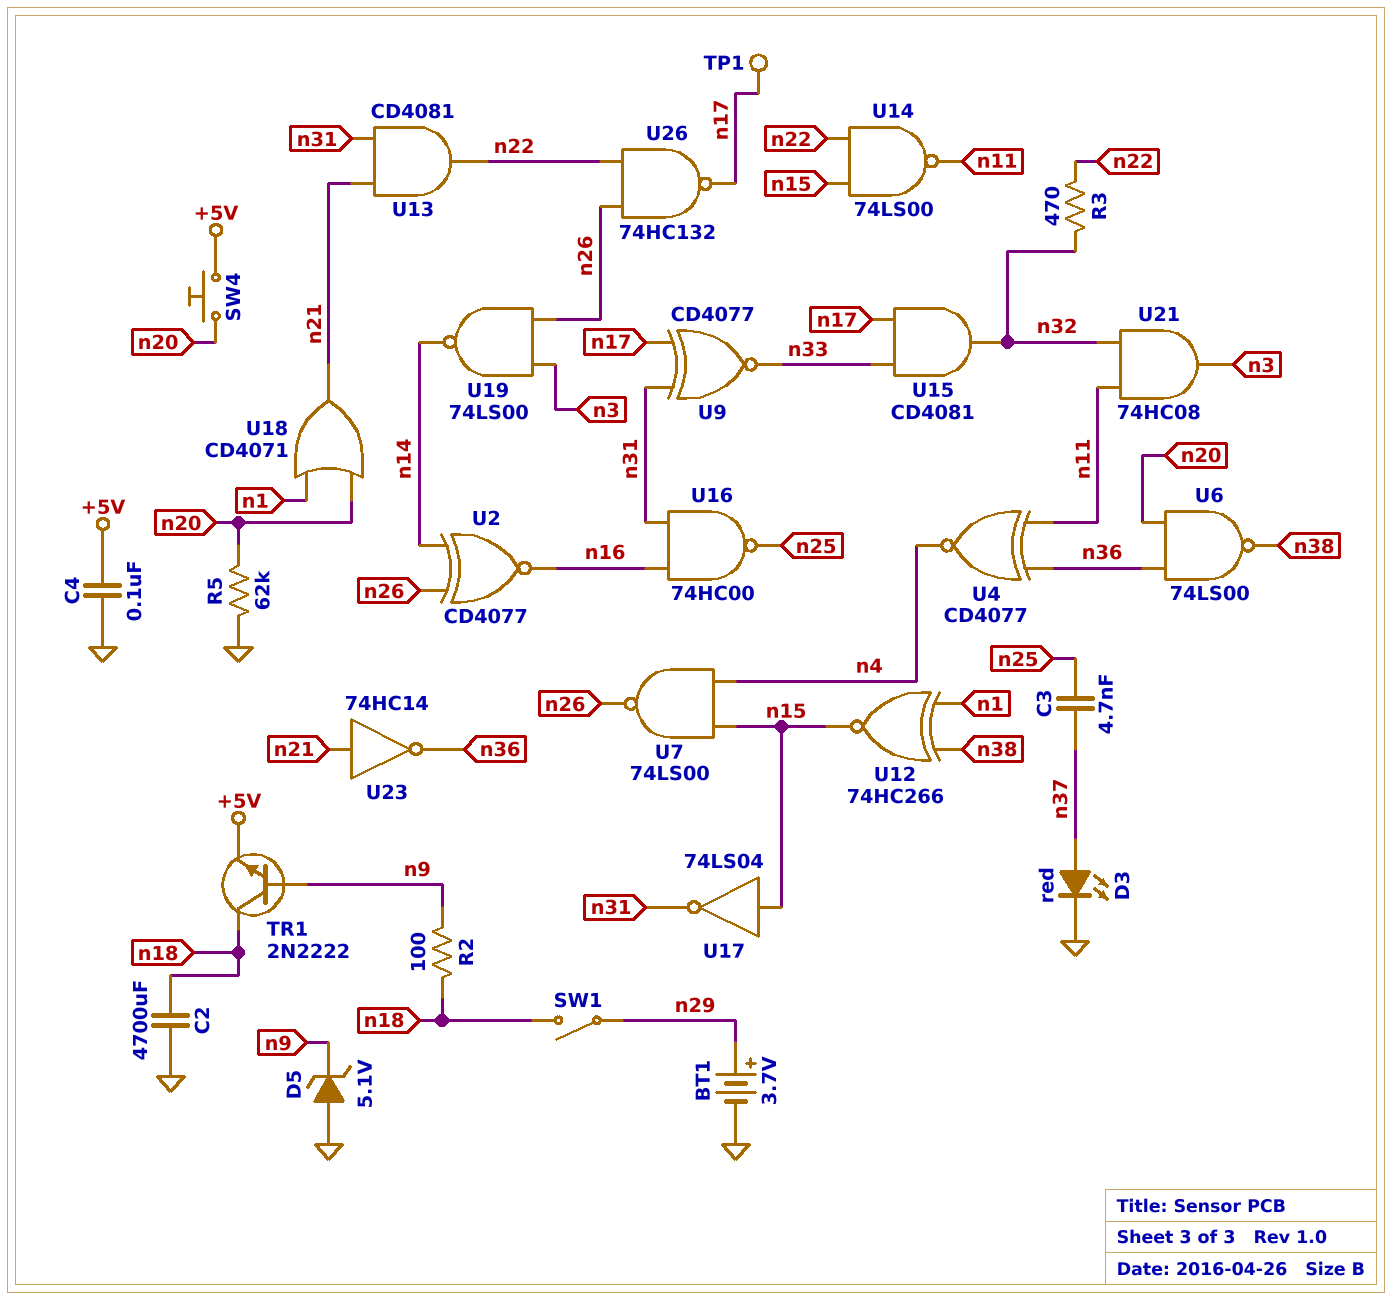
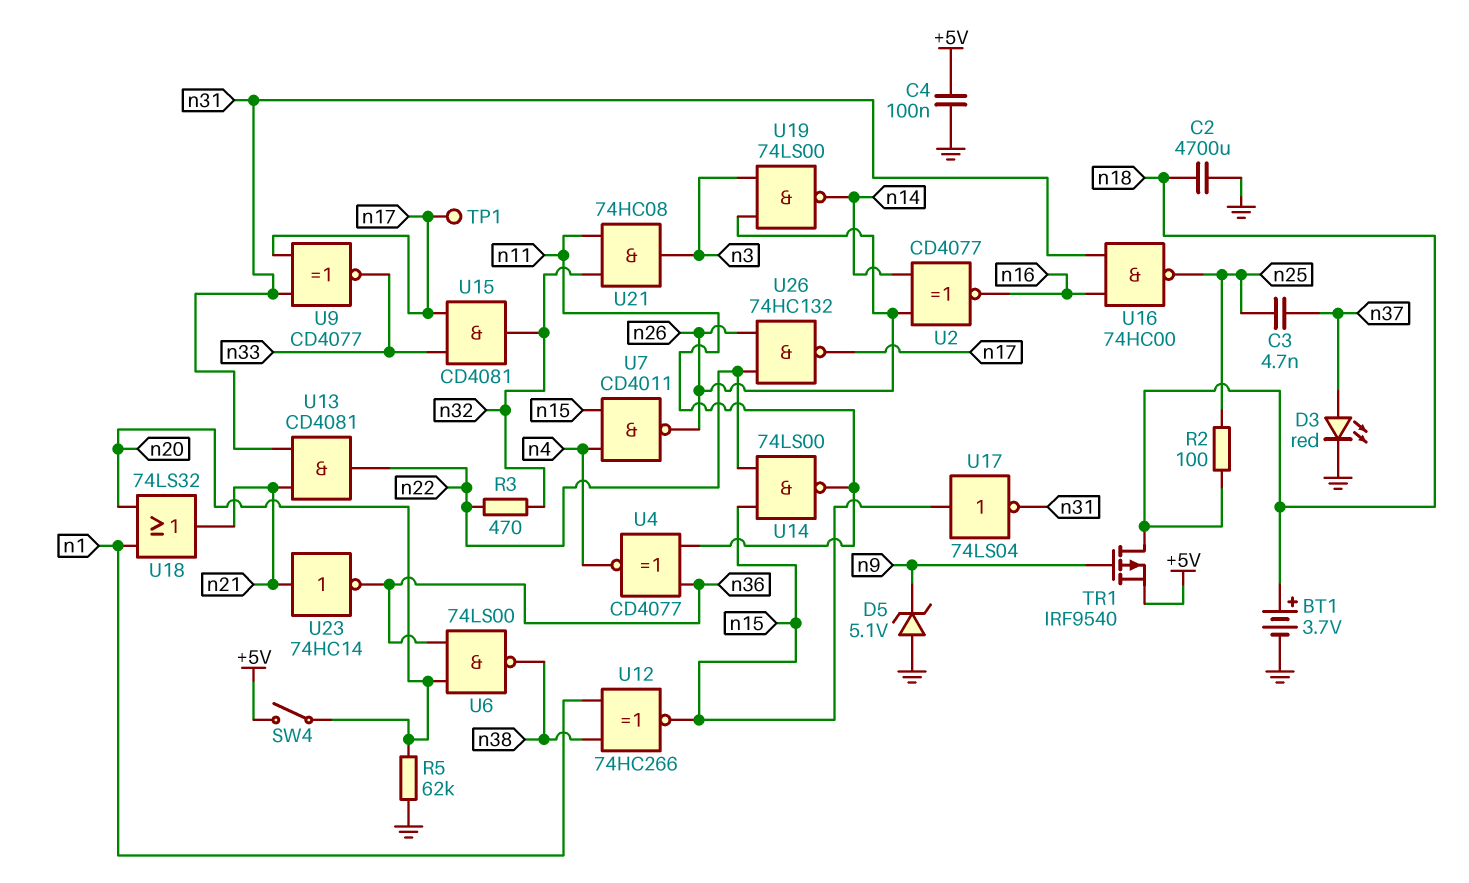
BT1: 3.7V (plus n29, minus GND) -> 3.7V (plus n18, minus GND)
R2: 100 (n9, n18) -> 100 (n18, n25)
SW1: switch (n18, n29) -> none
SW4: button (+5V, n20) -> switch (+5V, n20)
TR1: NPN 2N2222 (B n9, C n18, E +5V) -> PMOS IRF9540 (G n9, D n18, S +5V)
U7: NAND 74LS00 (in n4, in n15, out n26) -> NAND CD4011 (in n4, in n15, out n26)
U18: OR CD4071 (in n1, in n20, out n21) -> OR 74LS32 (in n1, in n20, out n21)

